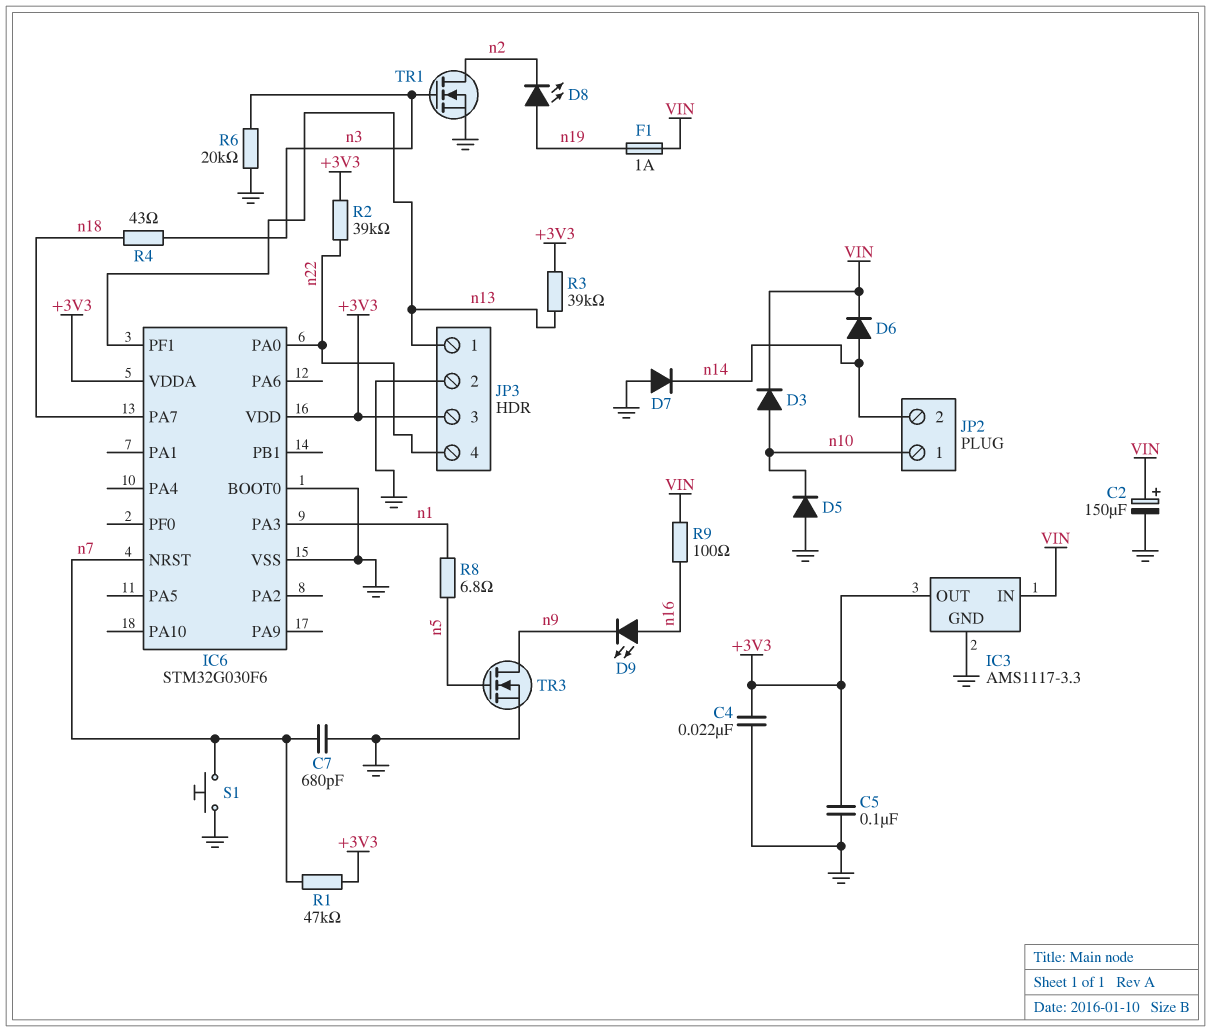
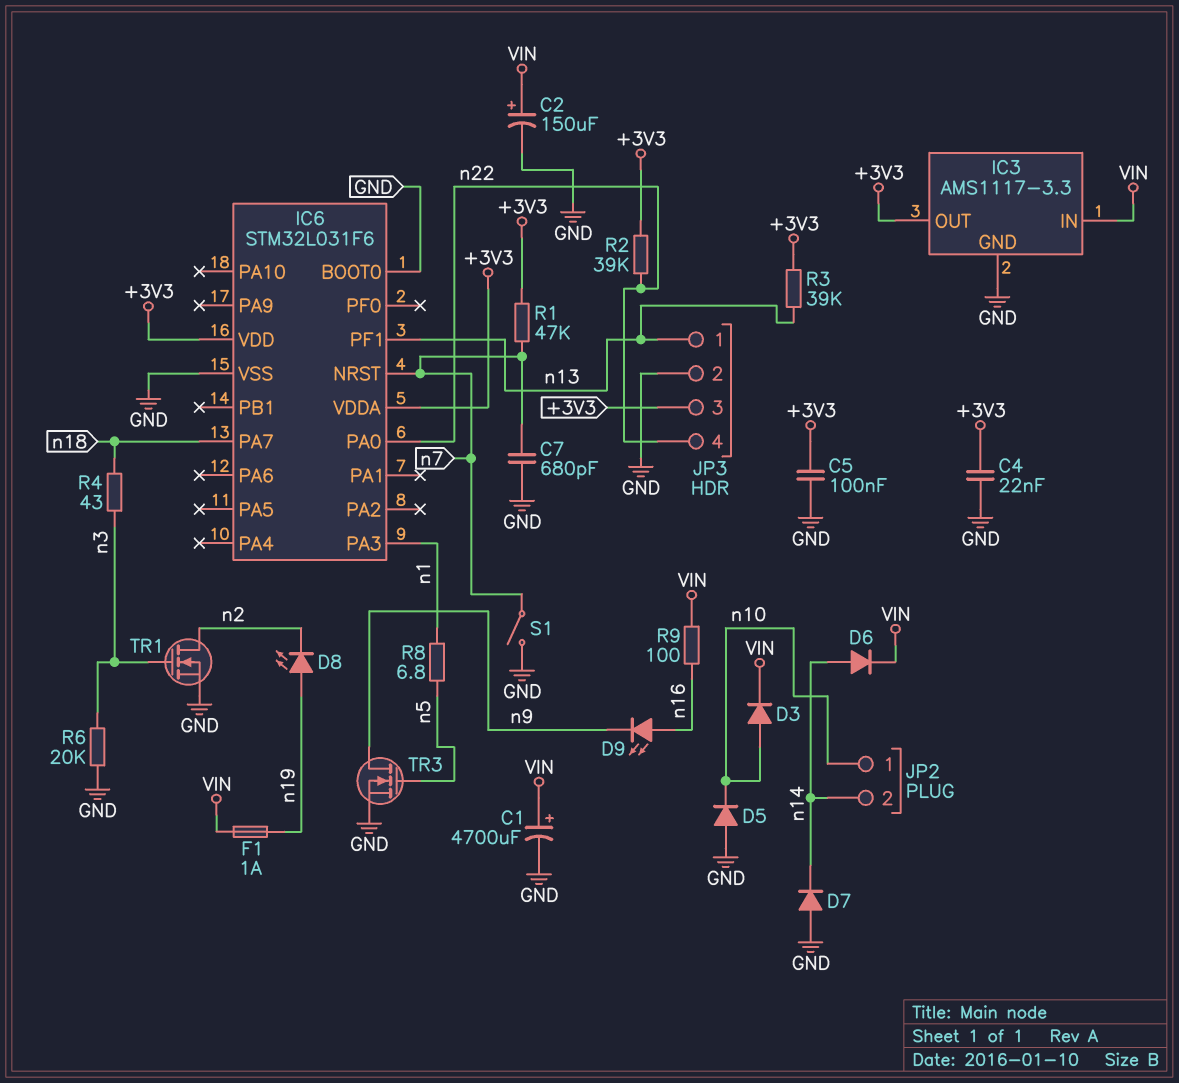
C1: none -> 4700uF (plus VIN, minus GND)
IC6: STM32G030F6 -> STM32L031F6
S1: button (GND, n7) -> switch (GND, n7)

